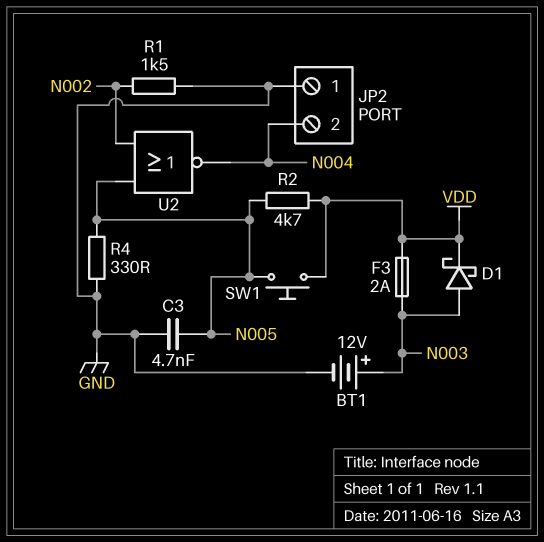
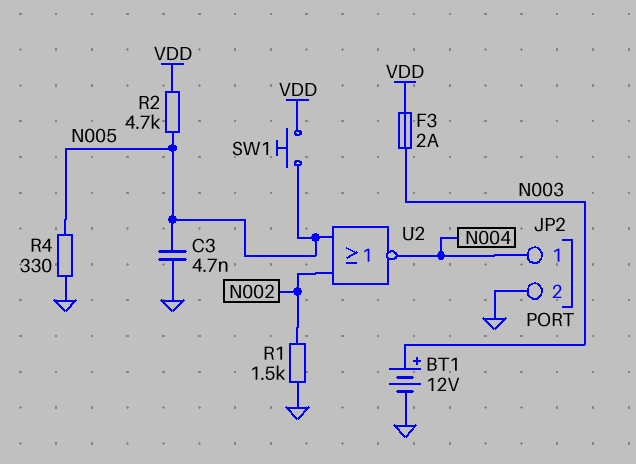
D1: schottky (A N003, K VDD) -> none
JP2 pin 1: GND -> N004
JP2 pin 2: N004 -> GND

